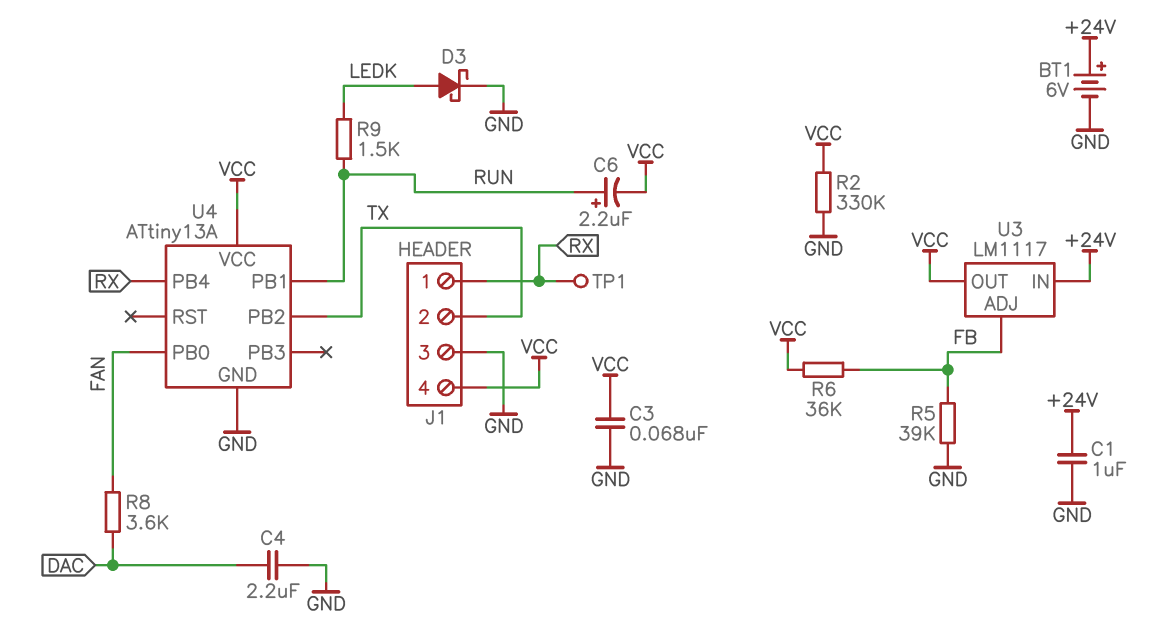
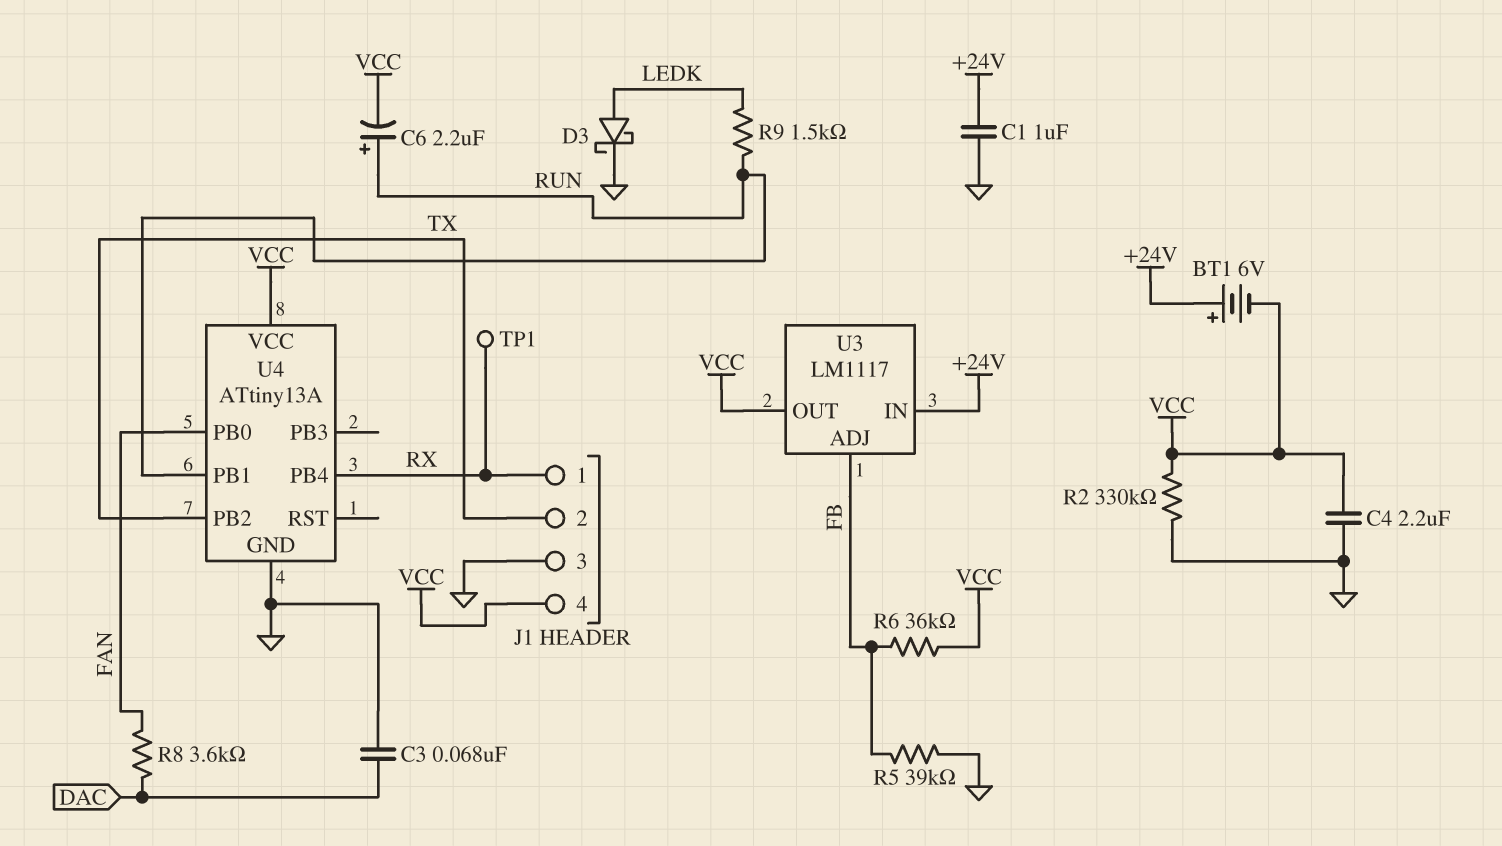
BT1: 6V (plus +24V, minus GND) -> 6V (plus +24V, minus VCC)
C3: 68nF (GND, VCC) -> 68nF (DAC, GND)
C4: 2.2uF (DAC, GND) -> 2.2uF (GND, VCC)

